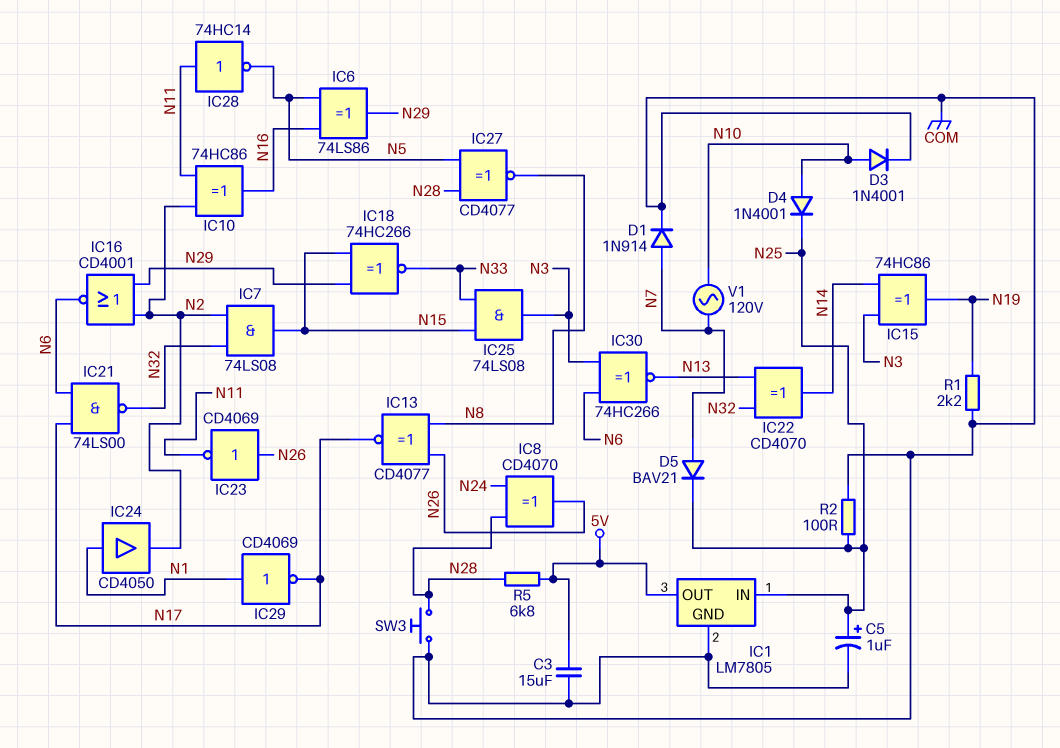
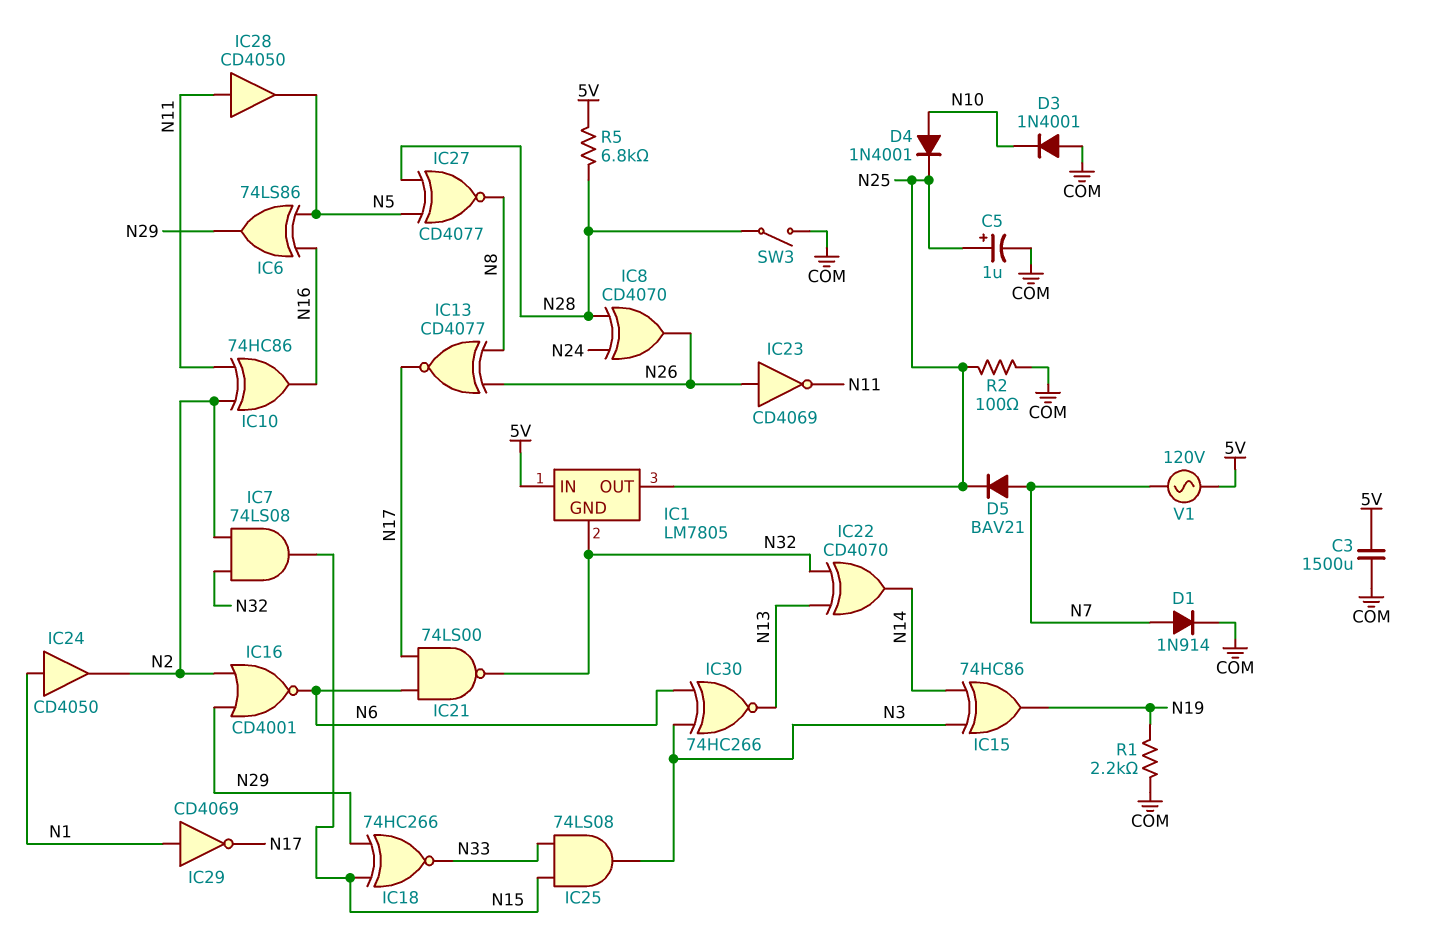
C3: 15uF (5V, COM) -> 1500uF (5V, COM)
D3: diode 1N4001 (A N10, K COM) -> diode 1N4001 (A COM, K N10)
IC1 pin GND: COM -> N32
IC1 pin IN: N25 -> 5V
IC1 pin OUT: 5V -> N25
IC28: NOT 74HC14 (in N11, out N5) -> buffer CD4050 (in N11, out N5)
SW3: button (COM, N28) -> switch (COM, N28)
V1: AC 120V (N7, N10) -> AC 120V (5V, N7)

